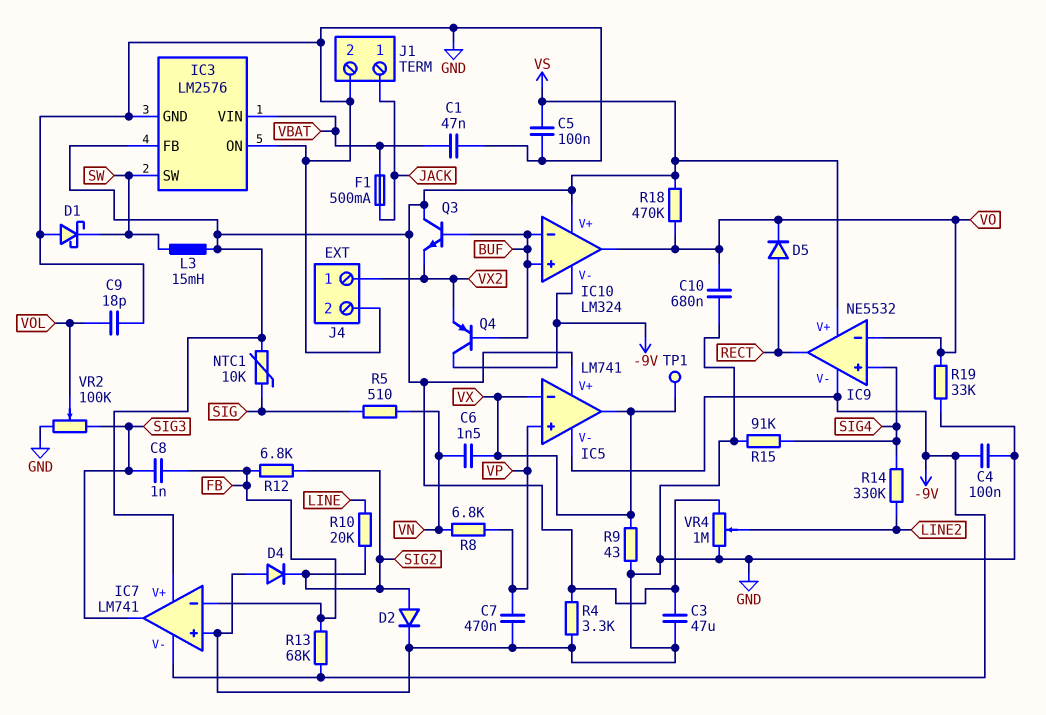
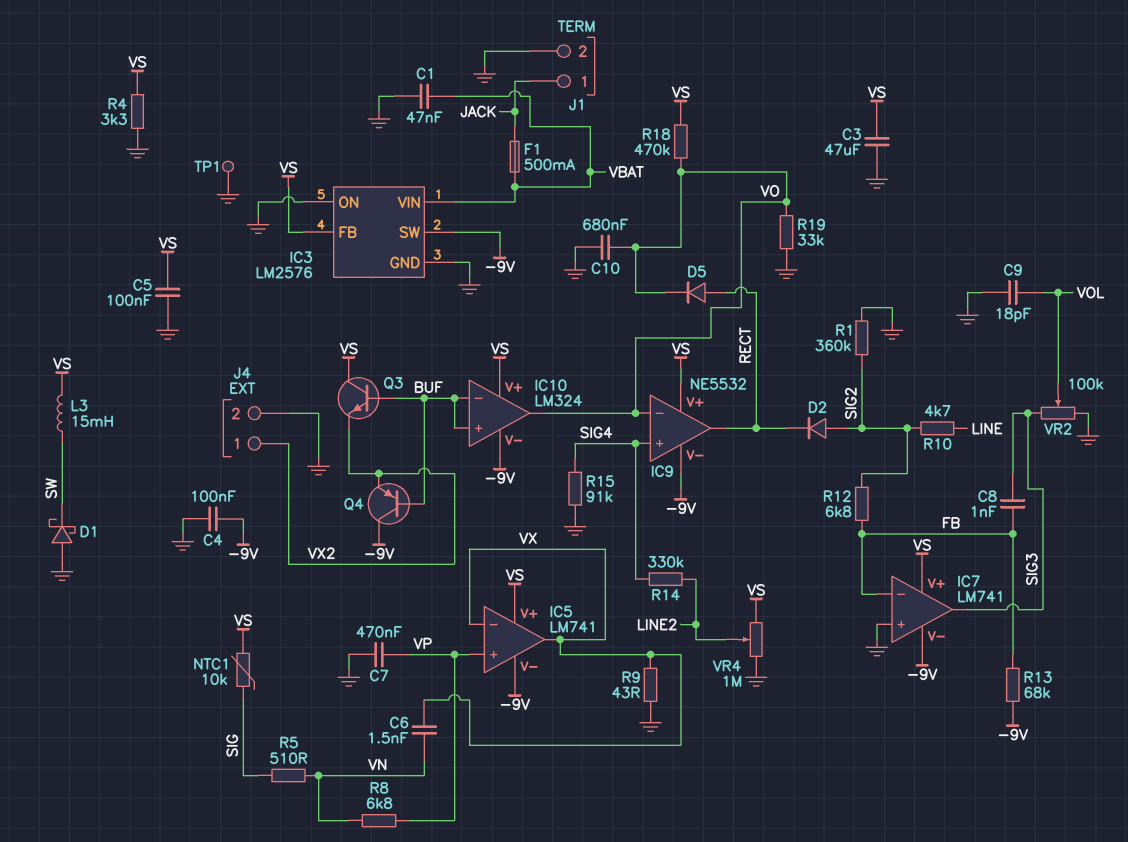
D2: diode (A SIG2, K GND) -> diode (A SIG2, K RECT)
D4: diode (A GND, K SIG2) -> none
IC3 pin SW: SW -> -9V
R1: none -> 360k (GND, SIG2)
R10: 20k (LINE, SIG2) -> 4.7k (LINE, SIG2)
TP1: test point (VX) -> test point (GND)

